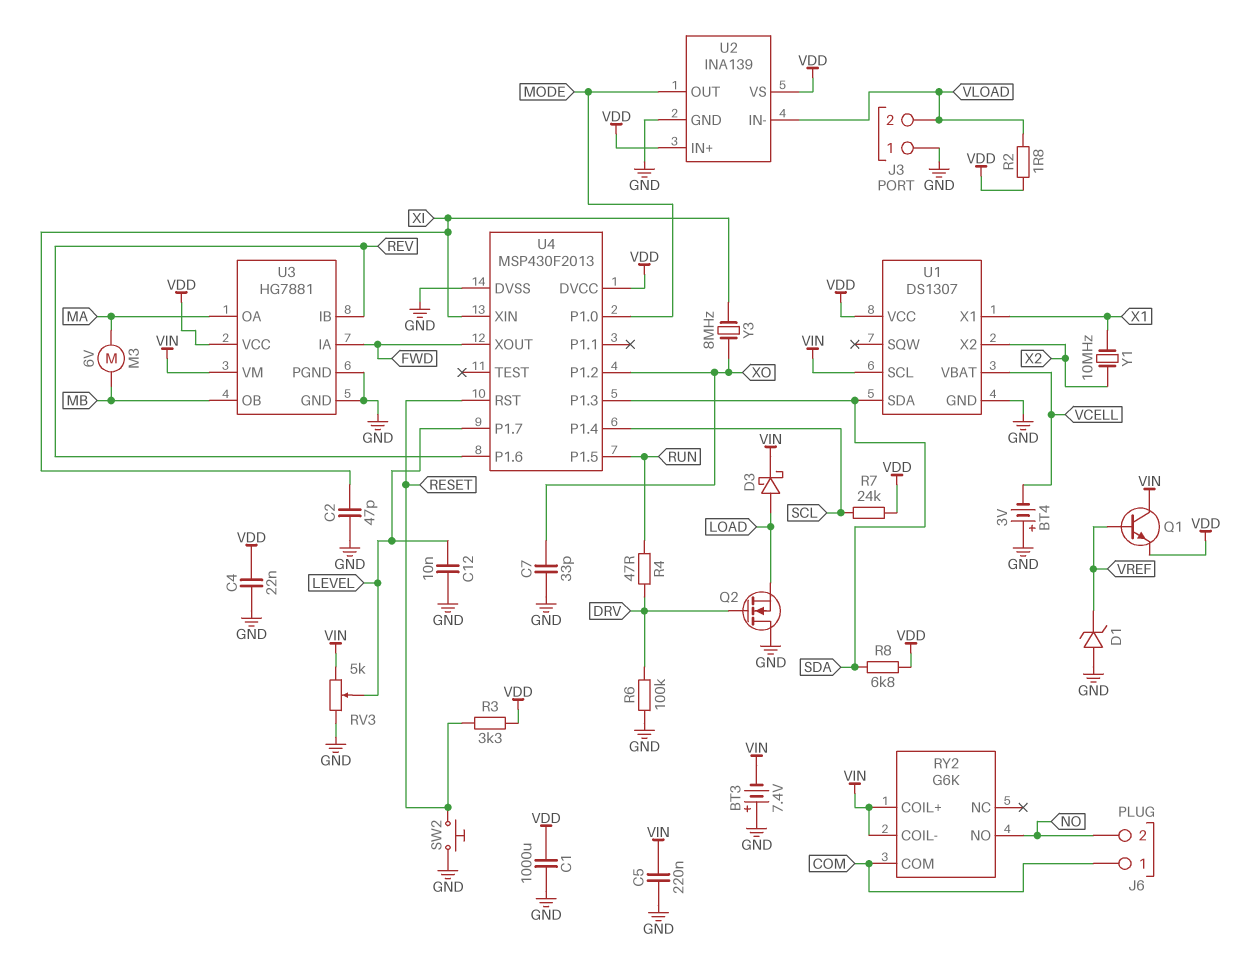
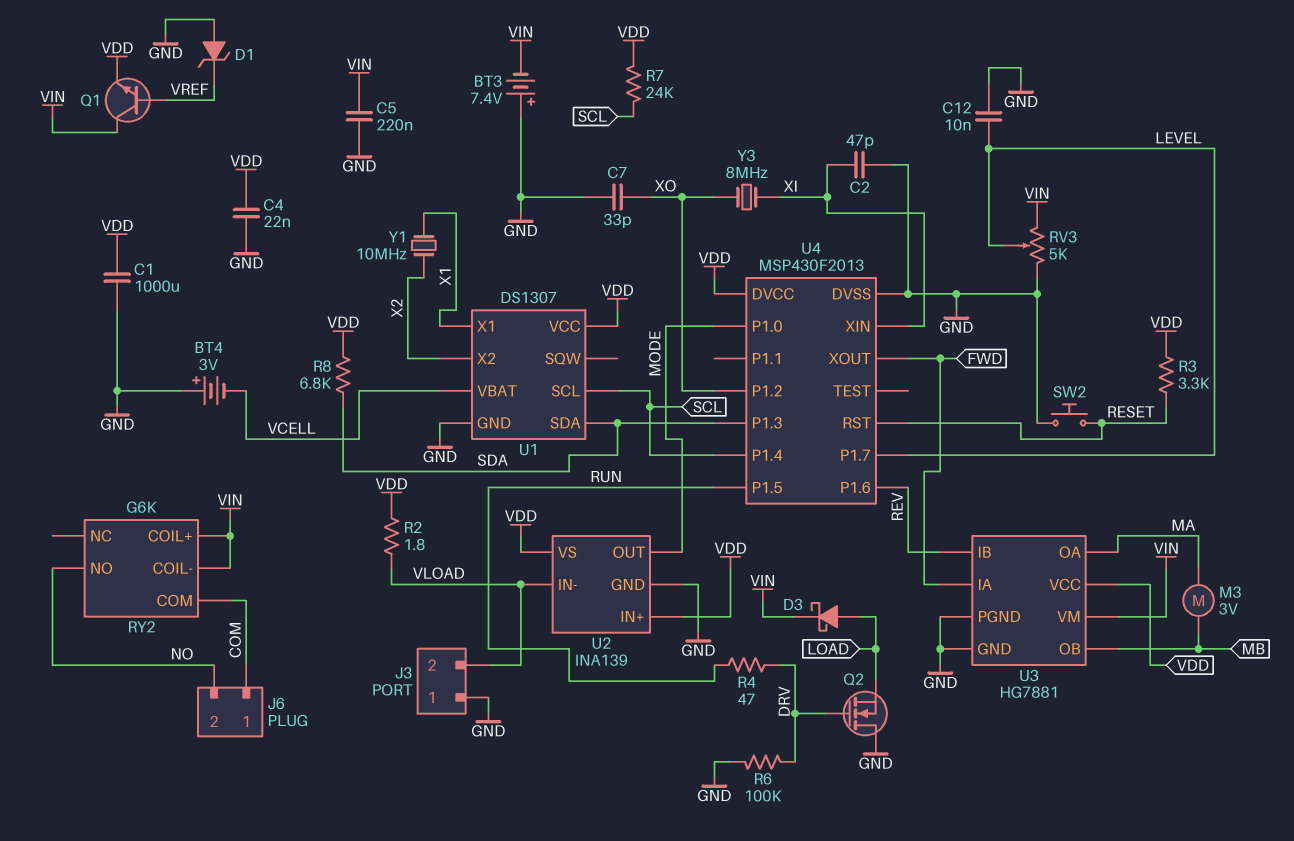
M3: motor 6V (MA, MB) -> motor 3V (MA, MB)
U1 pin SCL: VIN -> SCL

